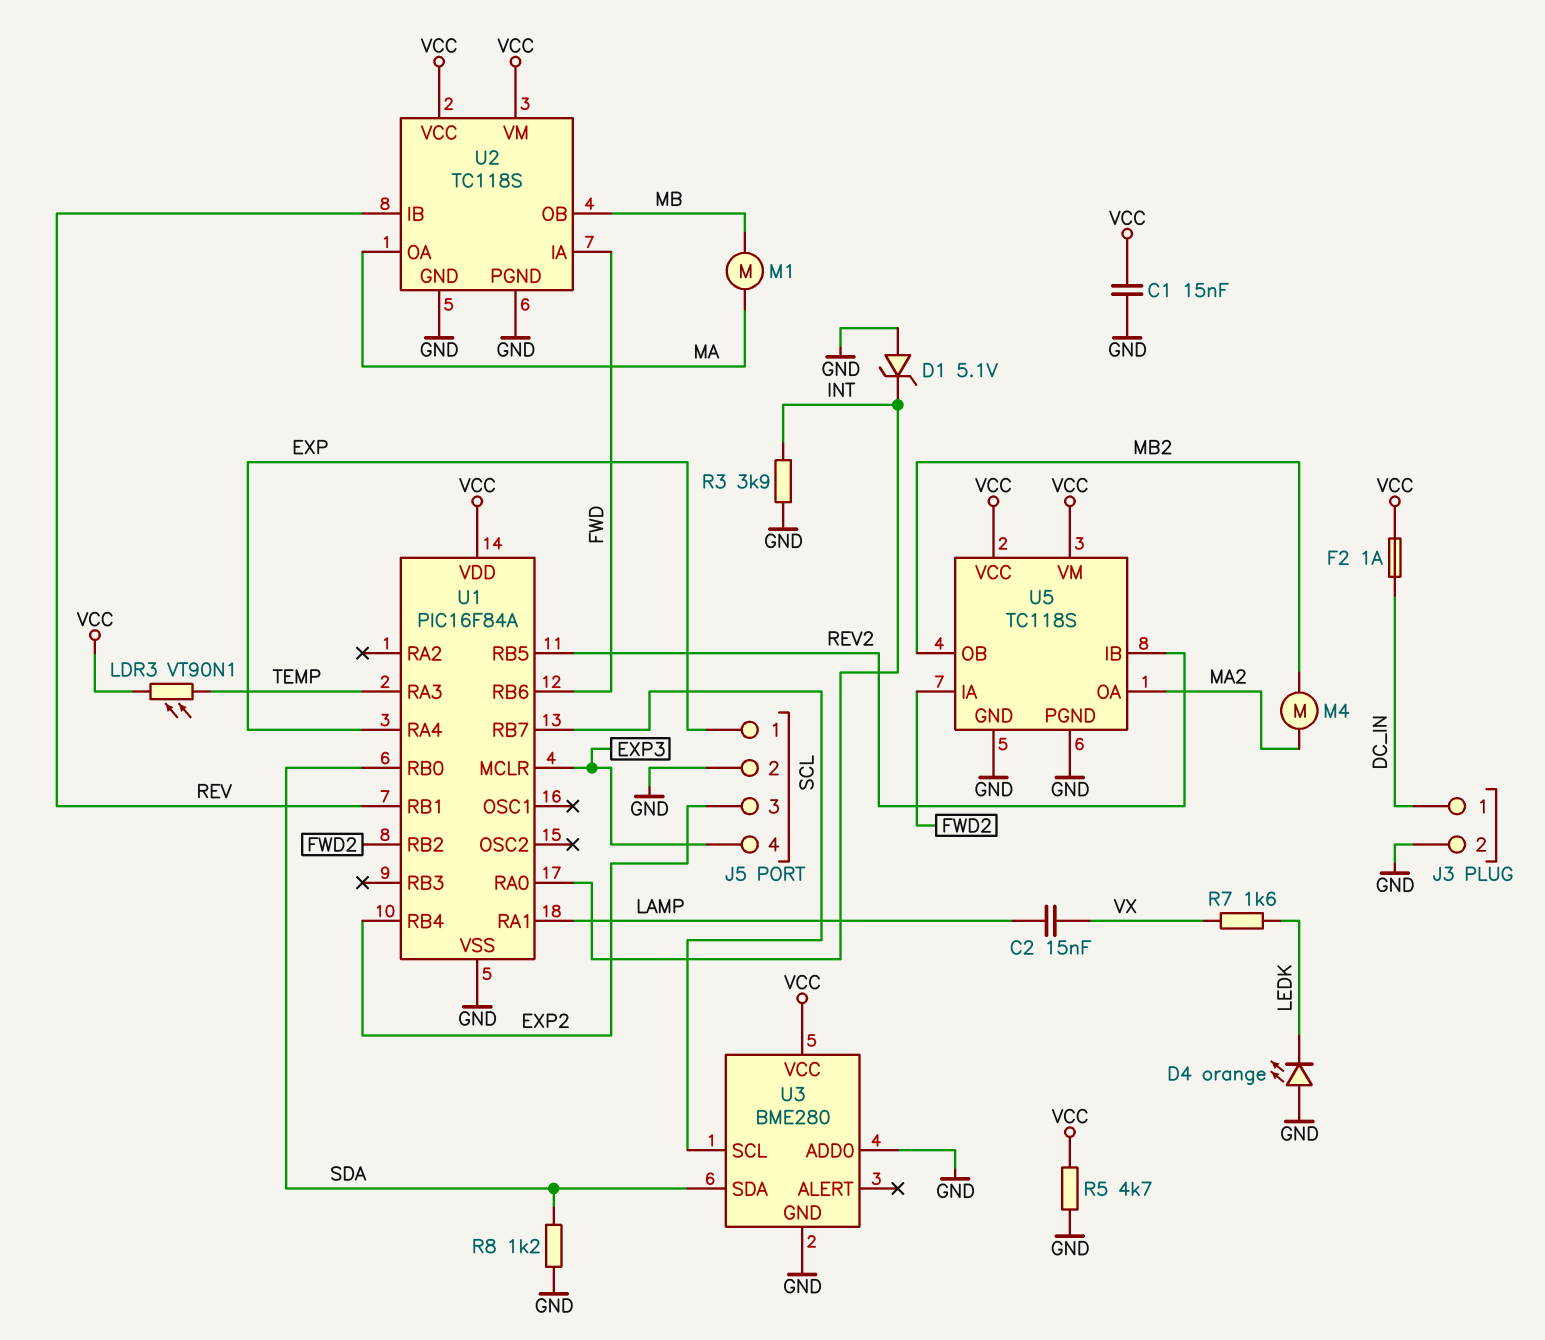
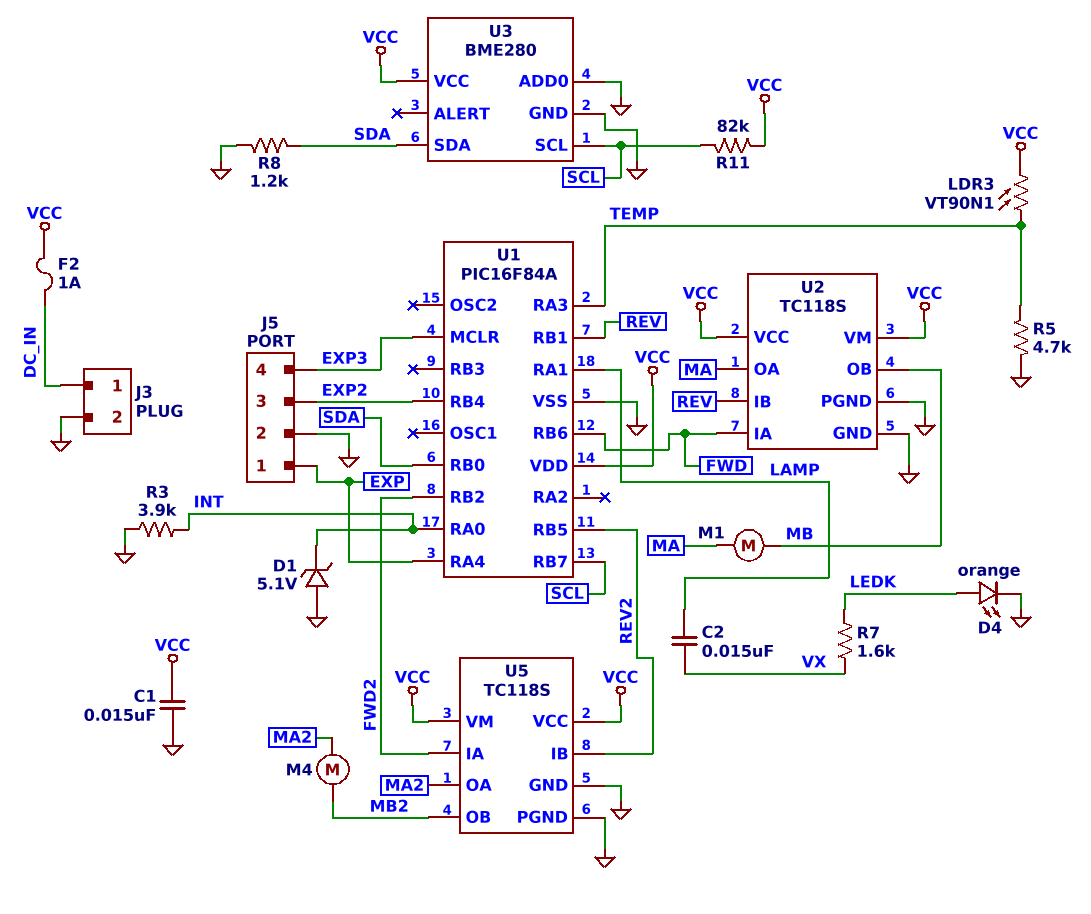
D4: LED orange (A GND, K LEDK) -> LED orange (A LEDK, K GND)
R5: 4.7k (GND, VCC) -> 4.7k (GND, TEMP)
R11: none -> 82k (SCL, VCC)

